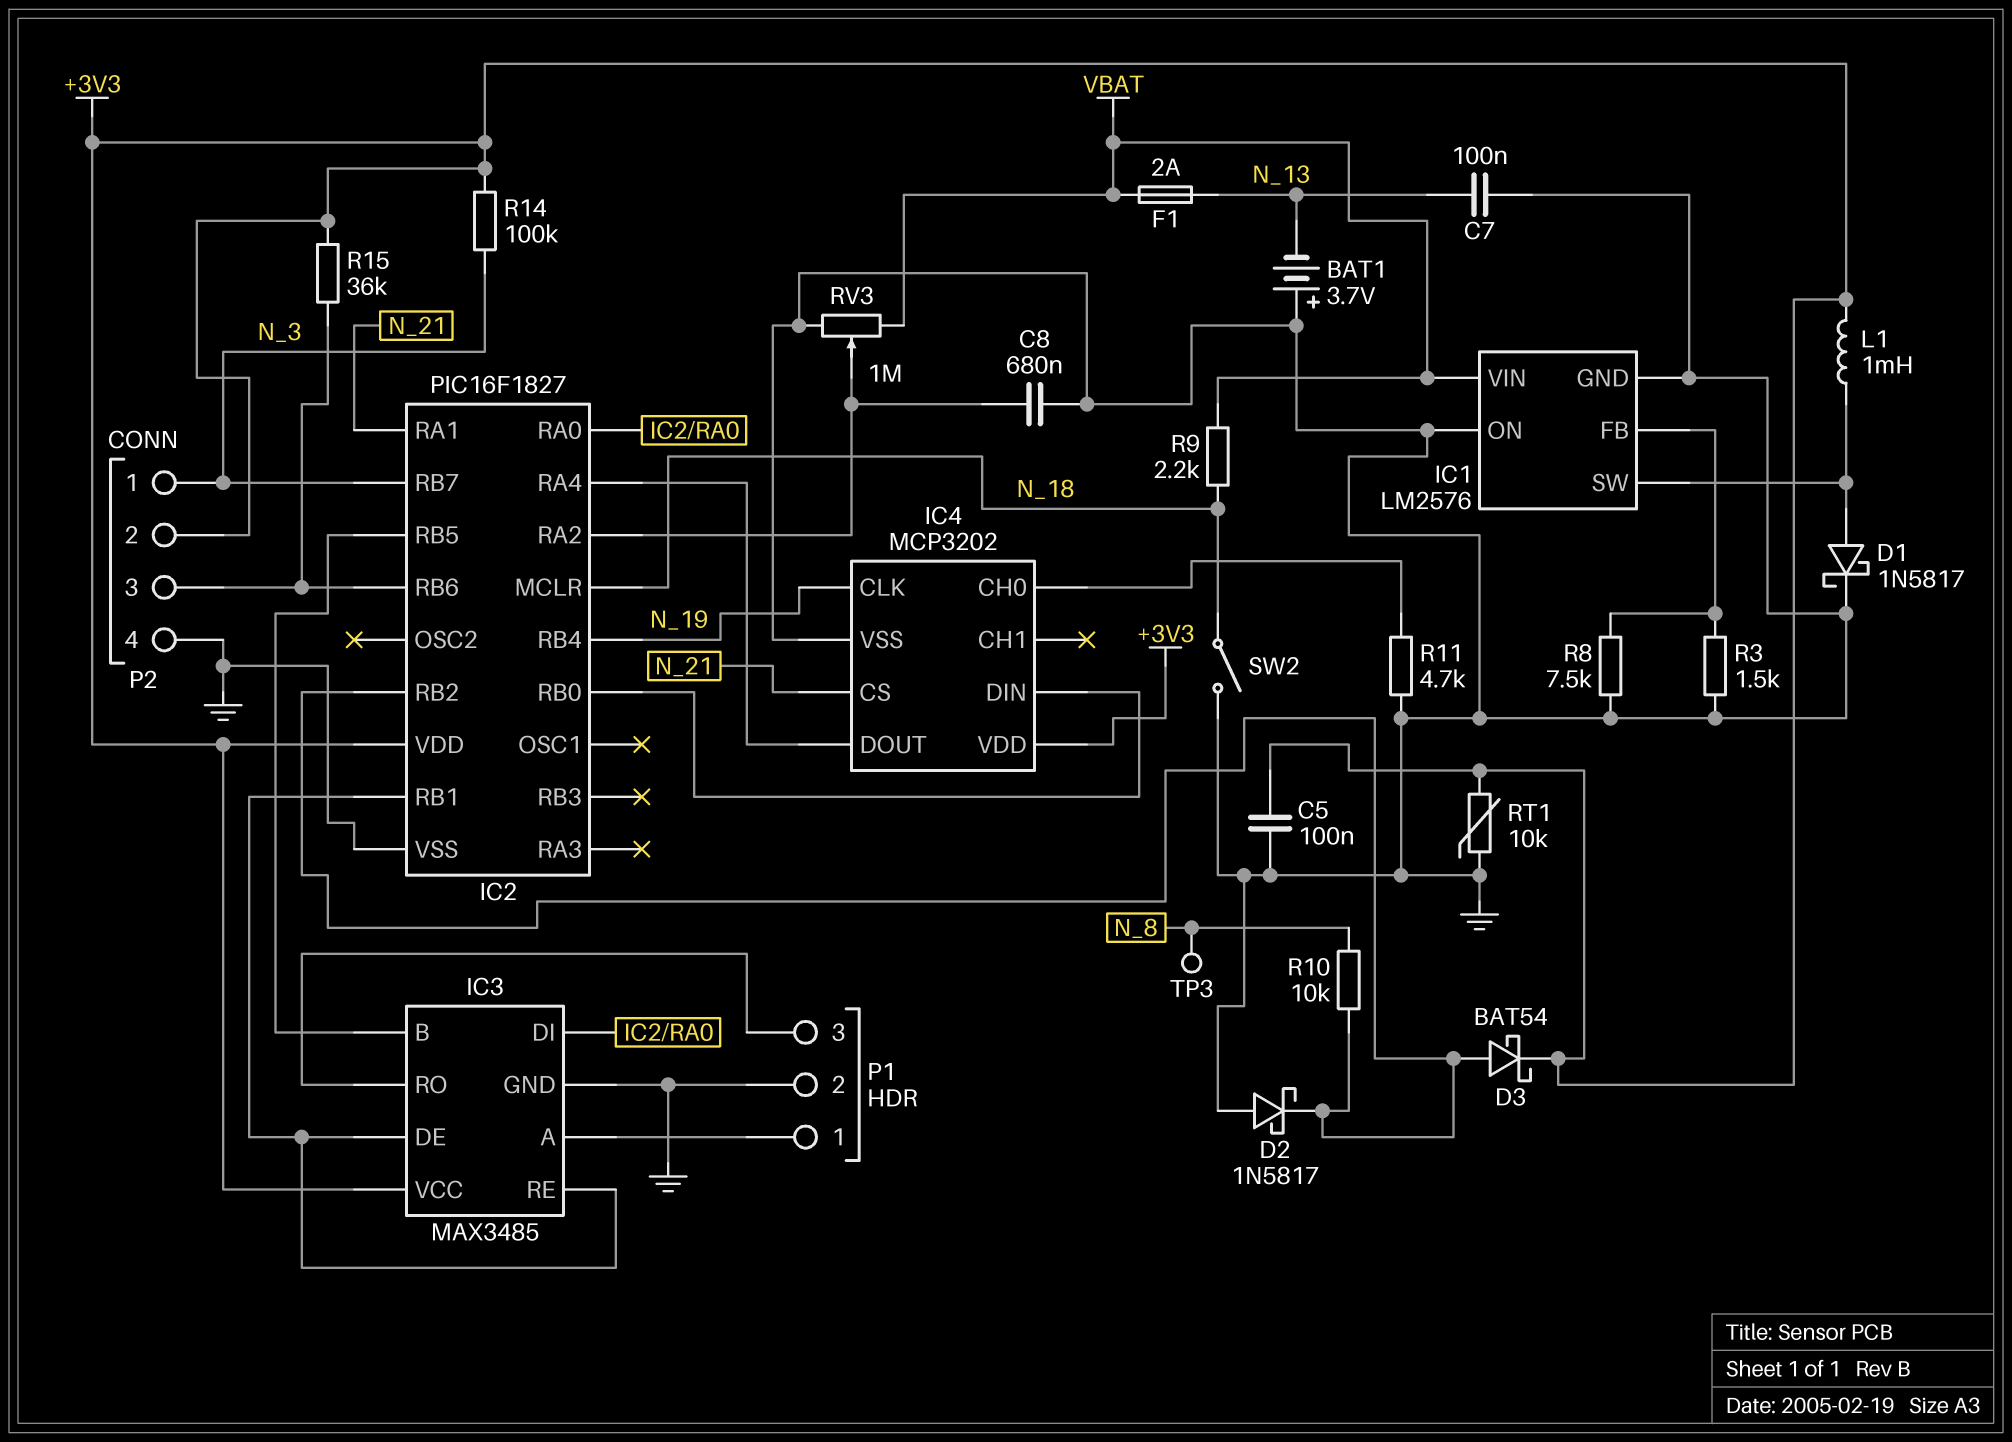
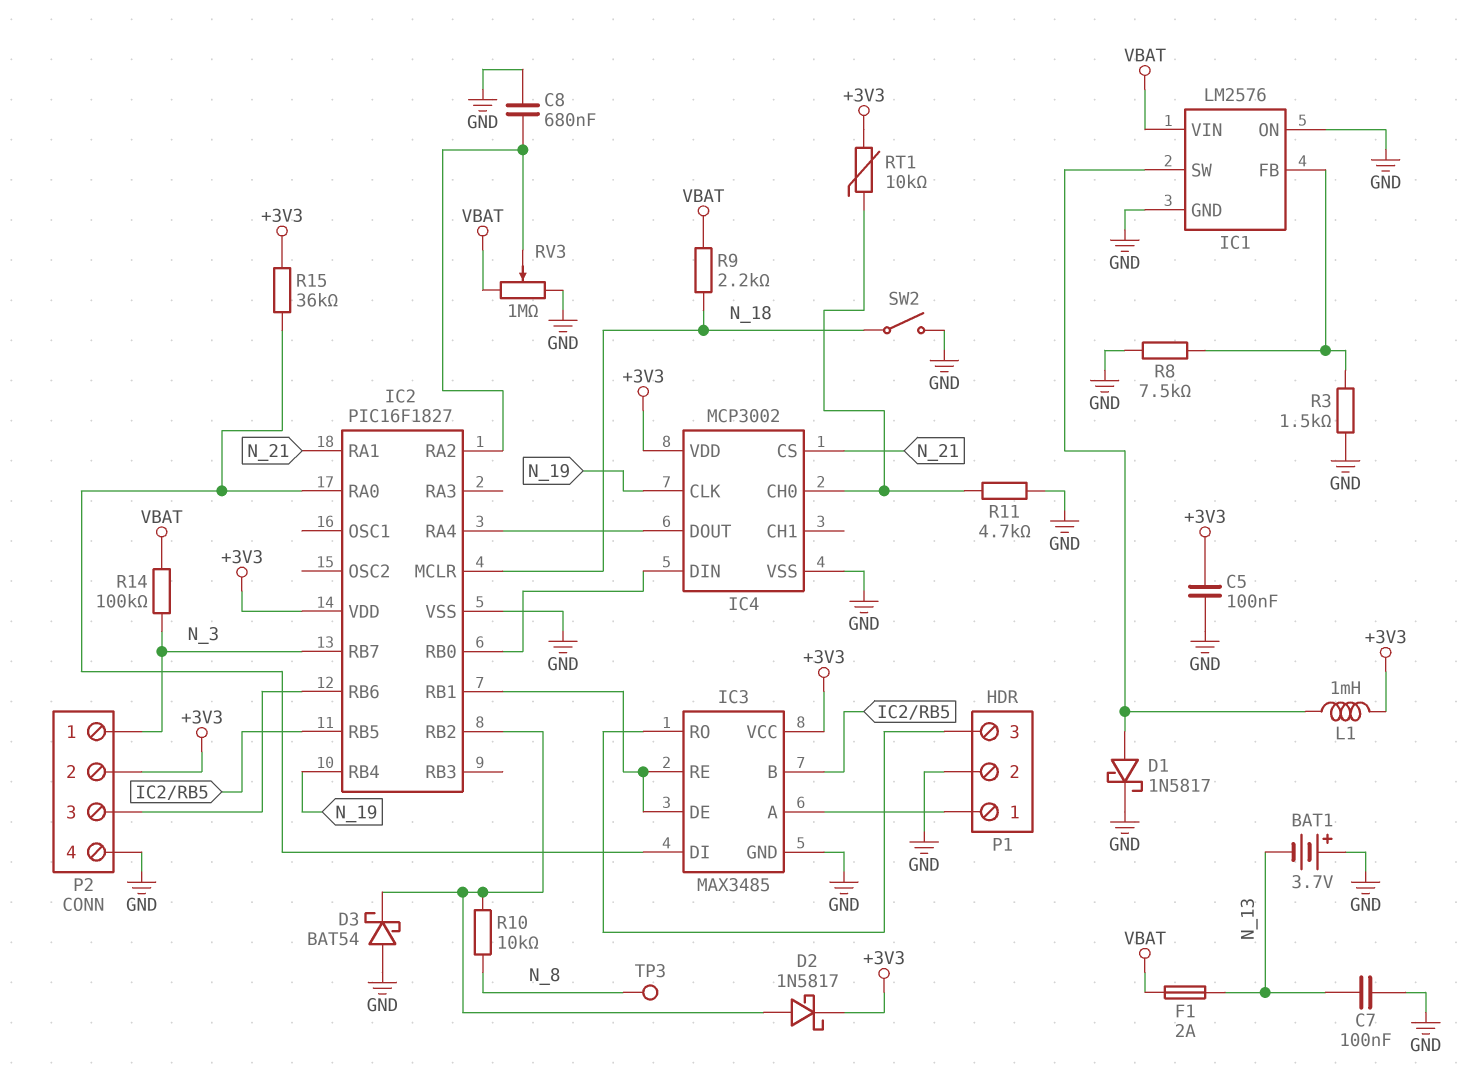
D2: schottky 1N5817 (A GND, K IC2/RB2) -> schottky 1N5817 (A IC2/RB2, K +3V3)
D3: schottky BAT54 (A IC2/RB2, K +3V3) -> schottky BAT54 (A GND, K IC2/RB2)
IC4: MCP3202 -> MCP3002
R14: 100k (+3V3, N_3) -> 100k (N_3, VBAT)
R15: 36k (+3V3, IC2/RB6) -> 36k (+3V3, IC2/RA0)
RT1: 10k (+3V3, GND) -> 10k (+3V3, IC4/CH0)

